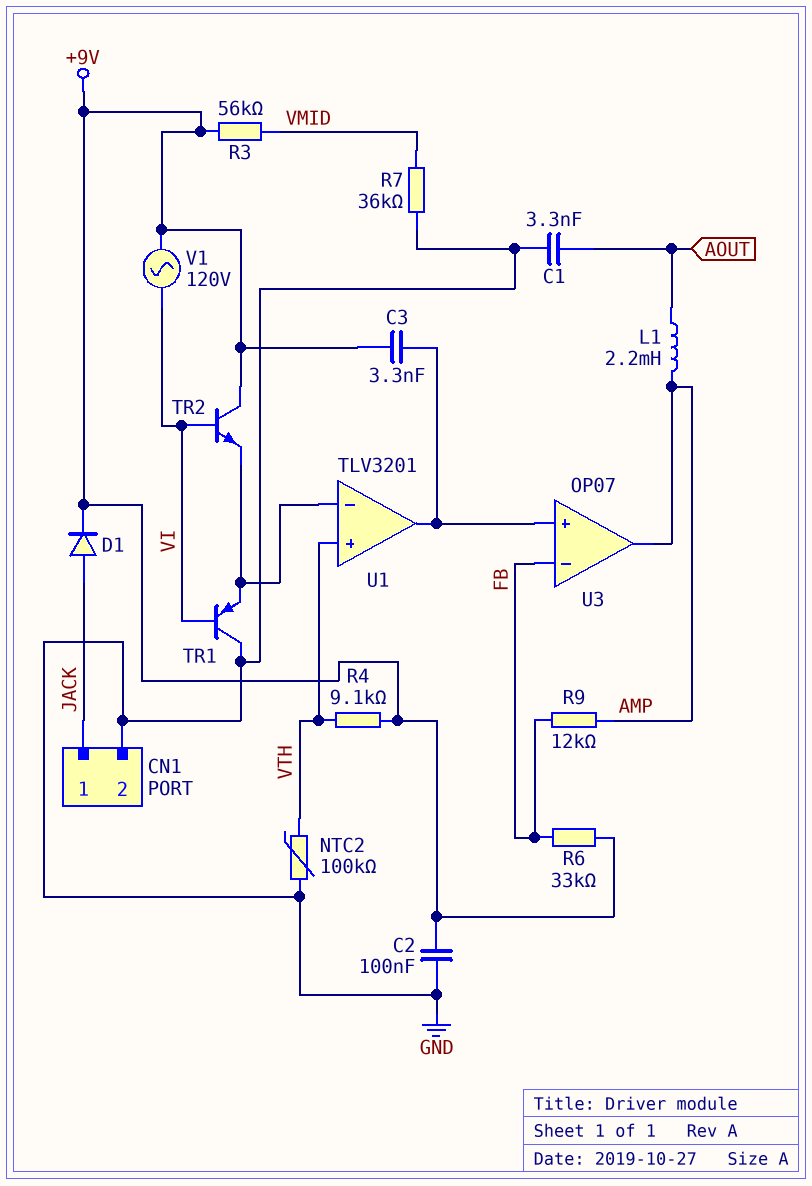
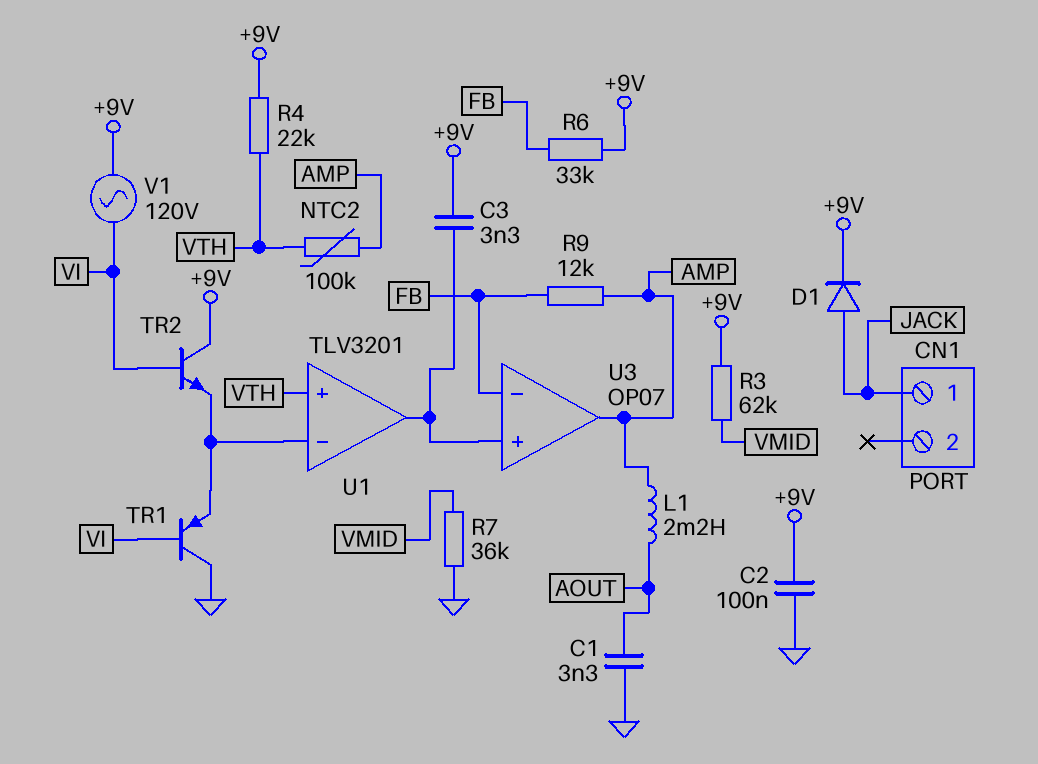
CN1 pin 2: GND -> none
NTC2: 100k (GND, VTH) -> 100k (AMP, VTH)
R3: 56k (+9V, VMID) -> 62k (+9V, VMID)
R4: 9.1k (+9V, VTH) -> 22k (+9V, VTH)

